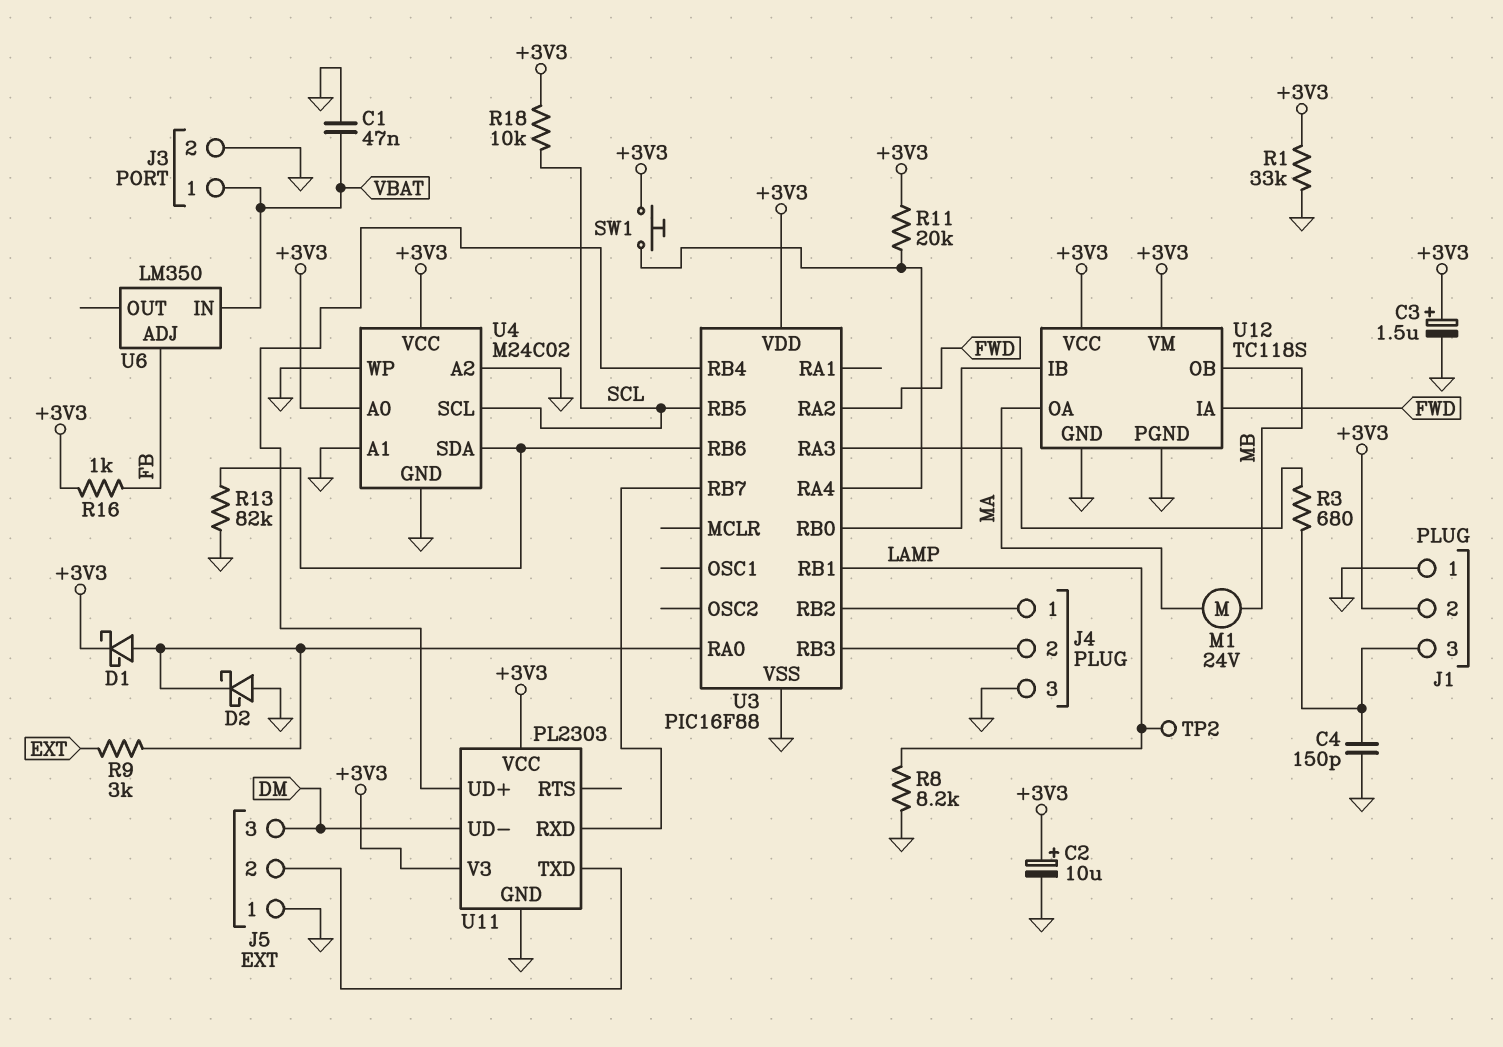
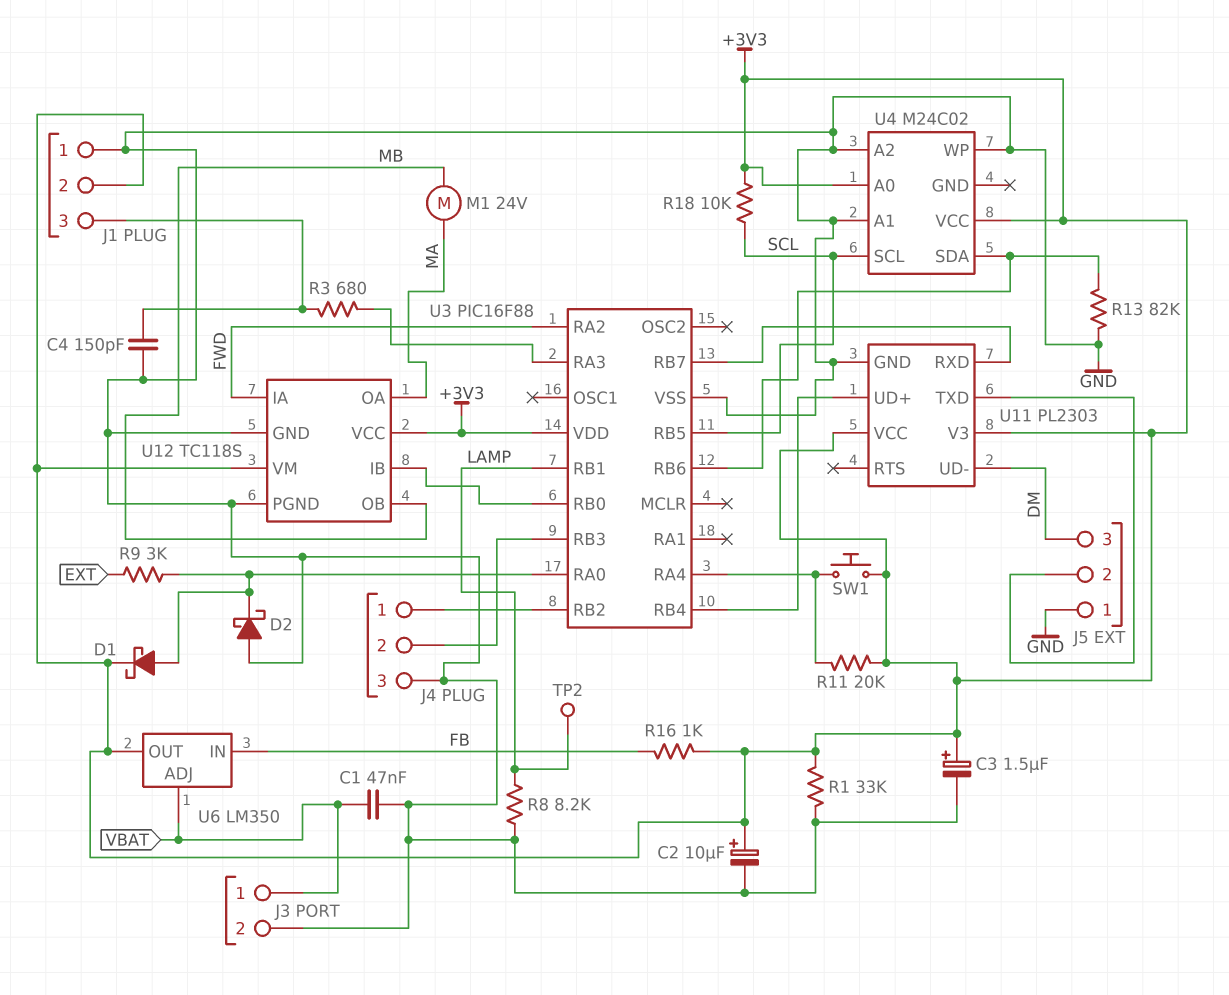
U4 pin GND: GND -> none
U6 pin ADJ: FB -> VBAT
U6 pin IN: VBAT -> FB
U6 pin OUT: none -> +3V3

